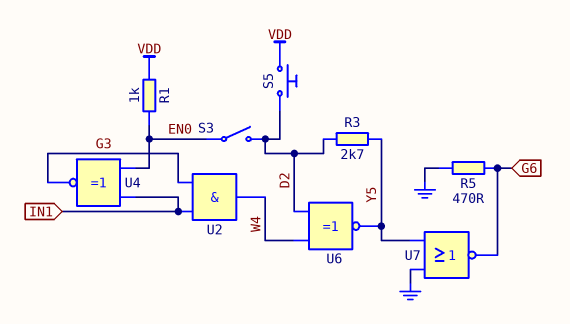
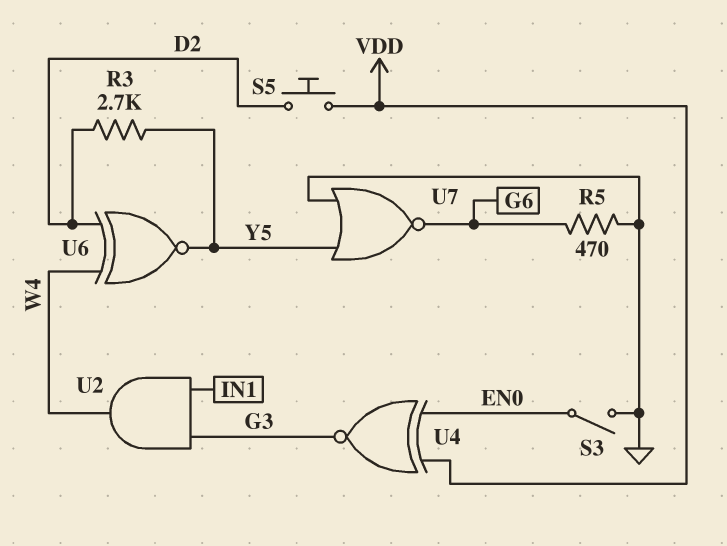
R1: 1k (EN0, VDD) -> none
S3: switch (D2, EN0) -> switch (EN0, GND)
U4: XNOR (in EN0, in IN1, out G3) -> XNOR (in EN0, in VDD, out G3)

